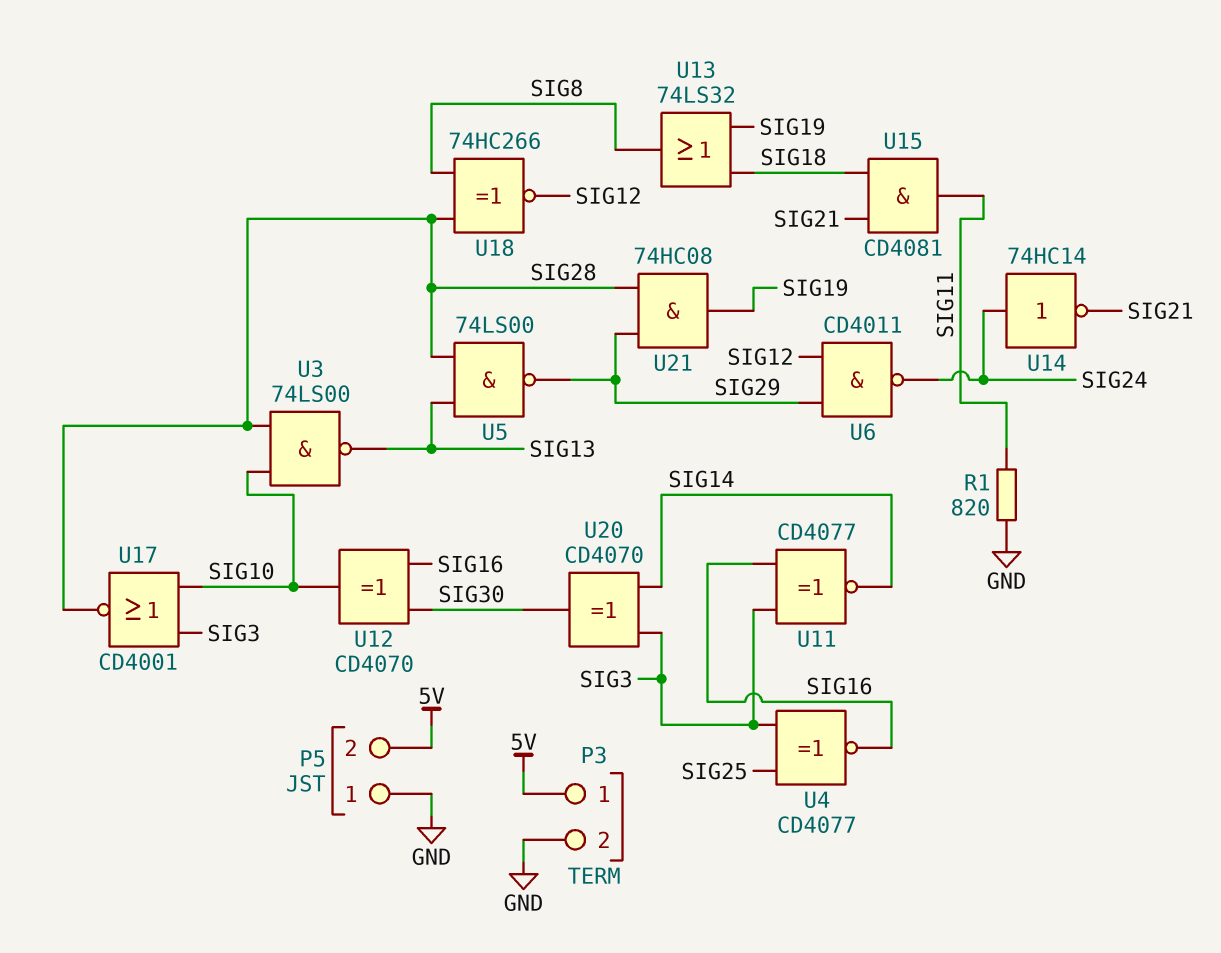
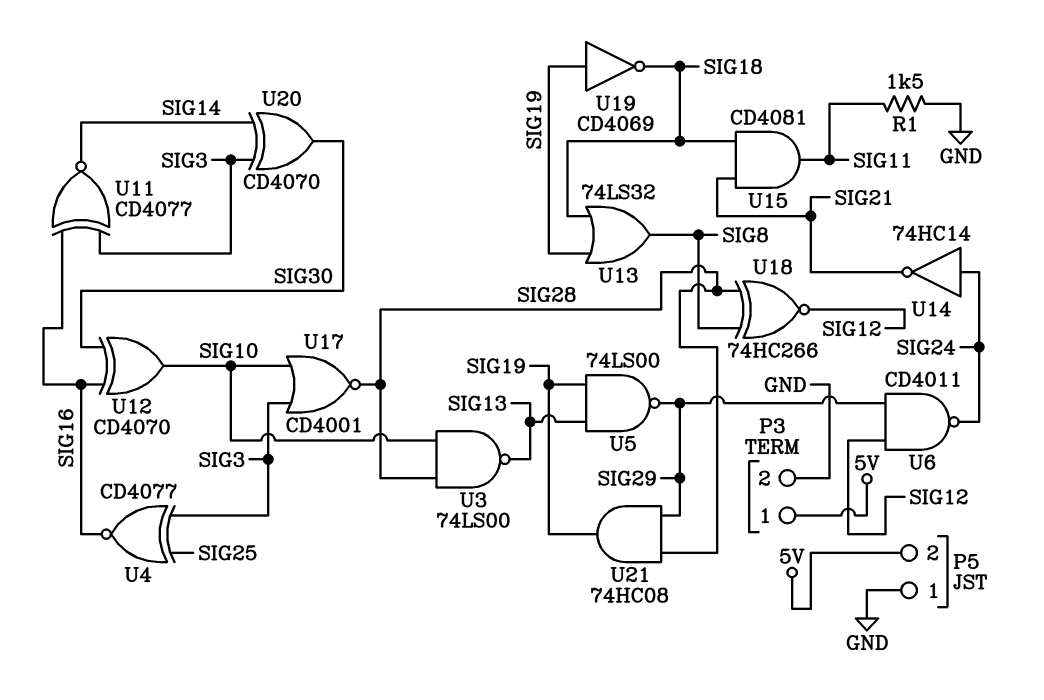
R1: 820 (GND, SIG11) -> 1.5k (GND, SIG11)
U5: NAND 74LS00 (in SIG13, in SIG28, out SIG29) -> NAND 74LS00 (in SIG13, in SIG19, out SIG29)
U19: none -> NOT CD4069 (in SIG19, out SIG18)

